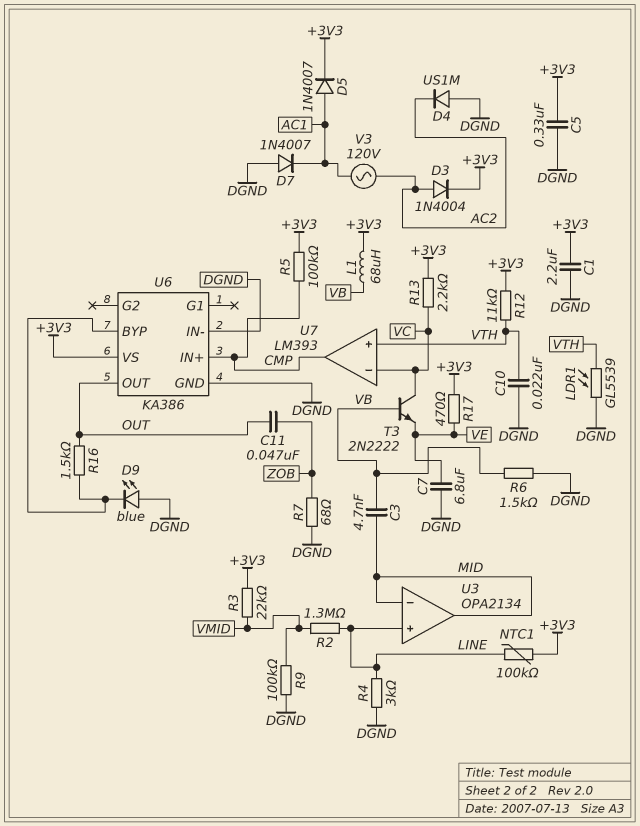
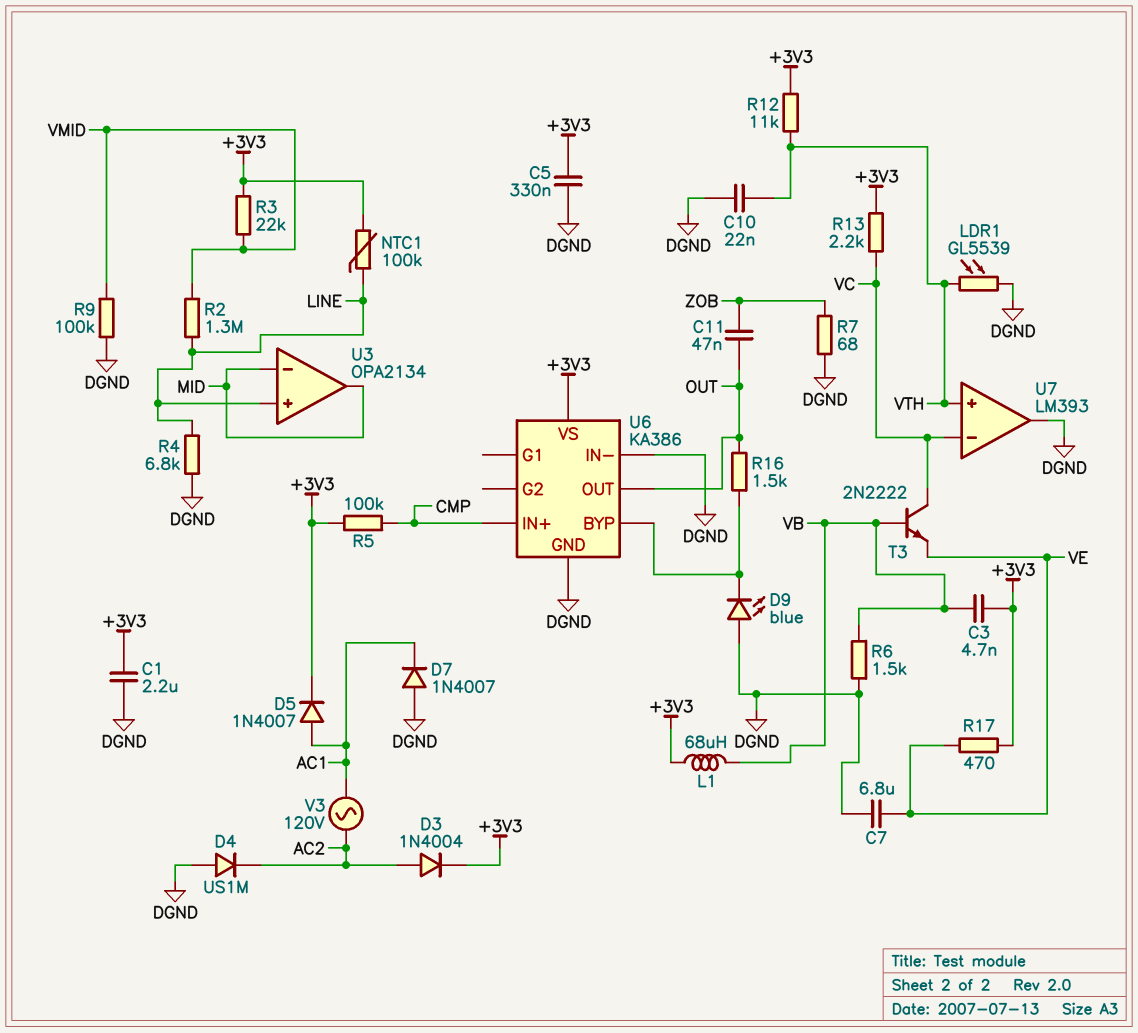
C3: 4.7nF (MID, VB) -> 4.7nF (+3V3, VB)
R4: 3k (DGND, LINE) -> 6.8k (DGND, LINE)
U7 pin out: CMP -> DGND

